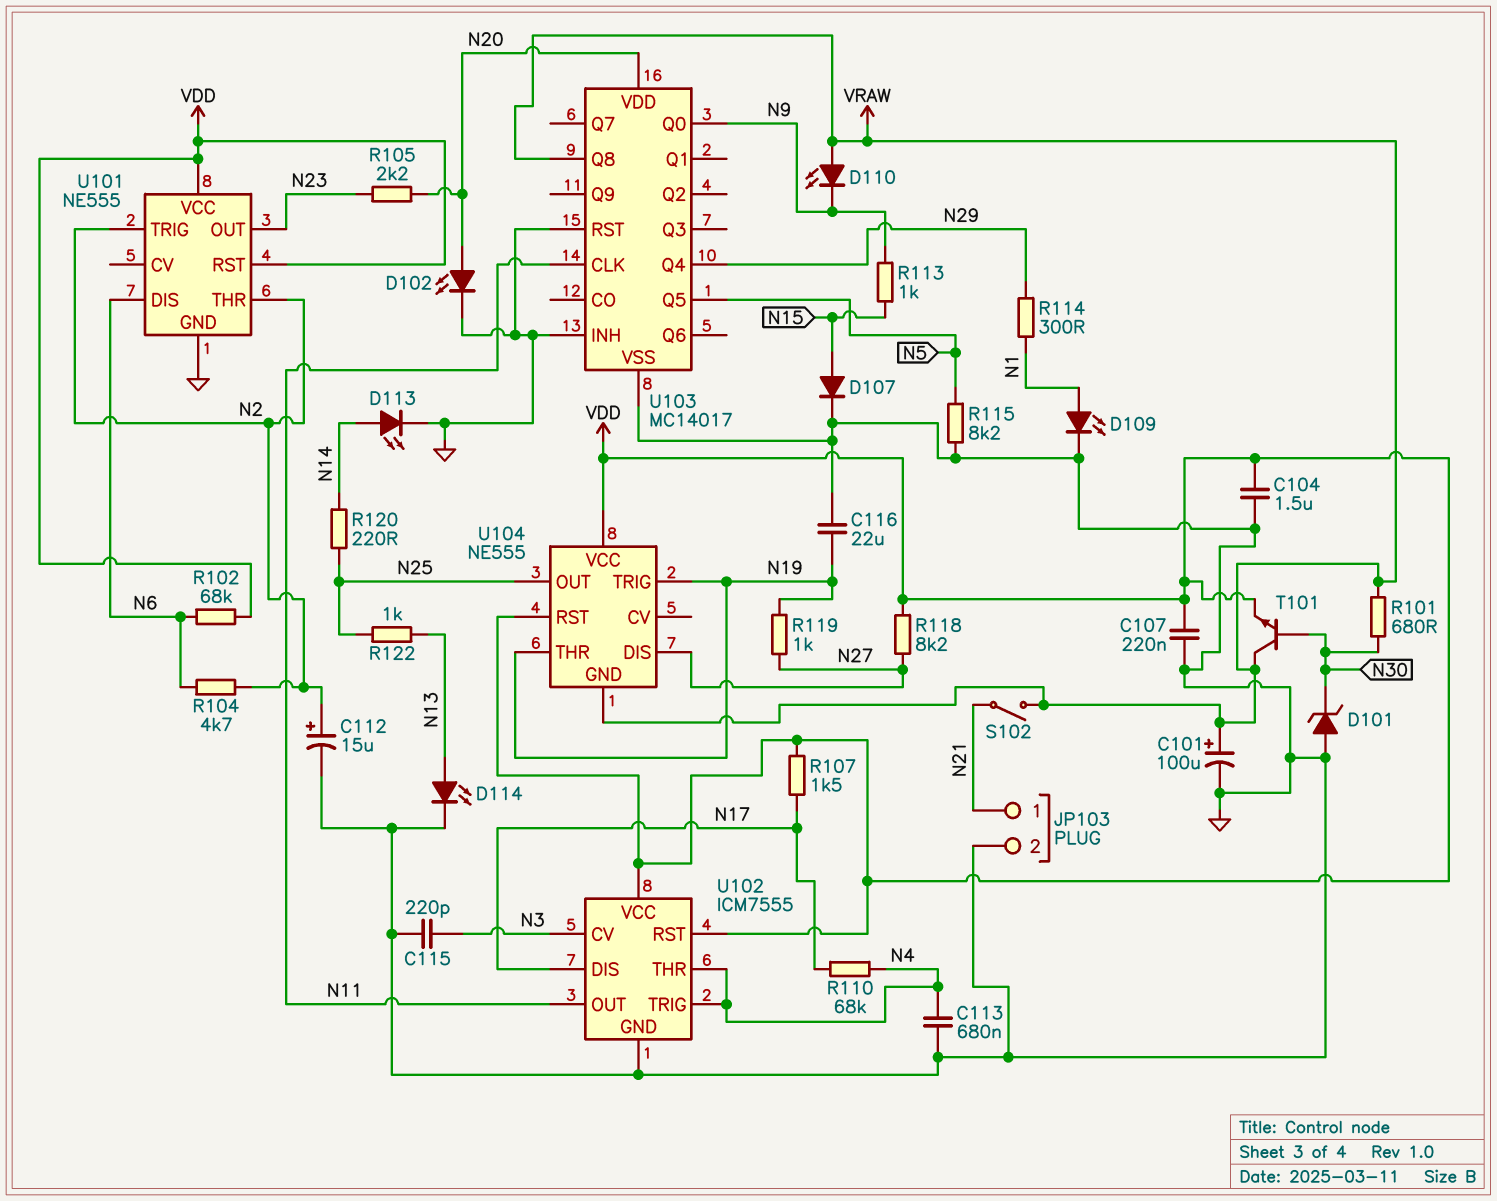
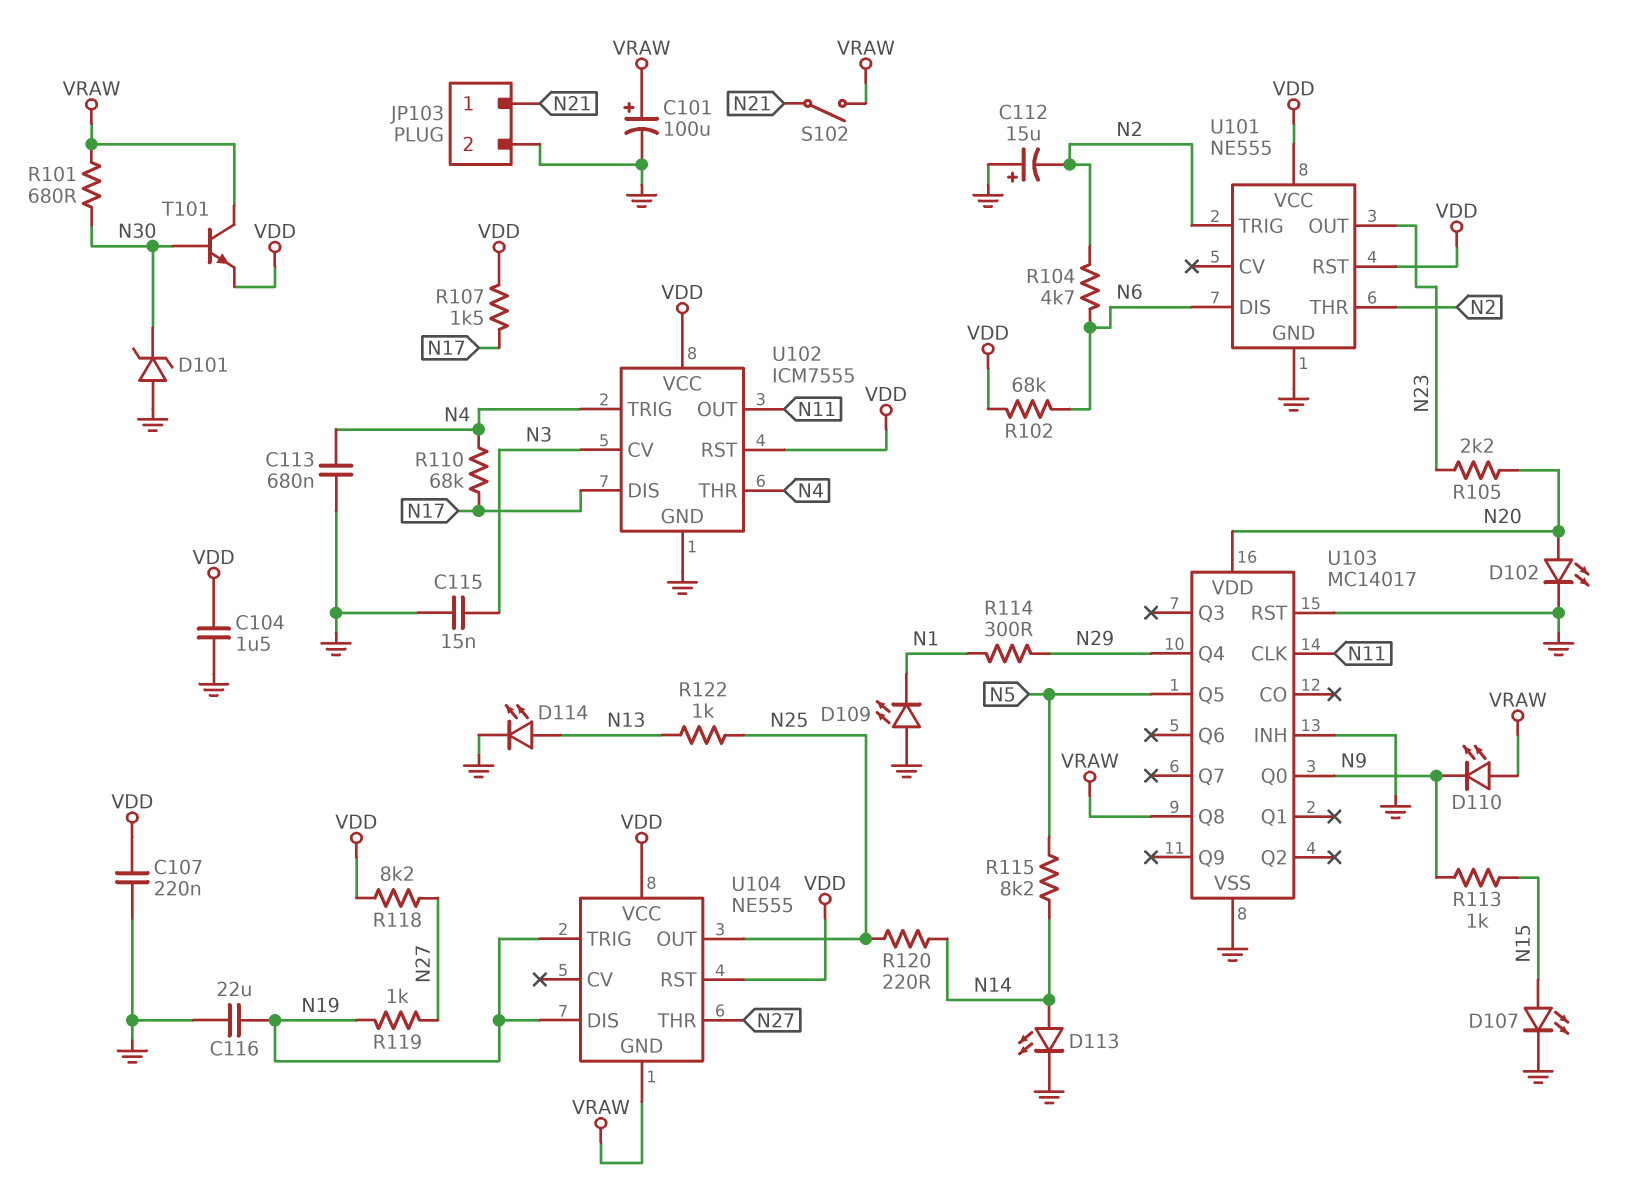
C112: 15uF (plus N2, minus GND) -> 15uF (plus GND, minus N2)
C115: 220pF (GND, N3) -> 15nF (GND, N3)
D107: diode (A N15, K GND) -> LED (A N15, K GND)
D109: LED (A N1, K GND) -> LED (A GND, K N1)
R115: 8.2k (GND, N5) -> 8.2k (N5, N14)
U104 pin DIS: N27 -> N19
U104 pin THR: N19 -> N27

